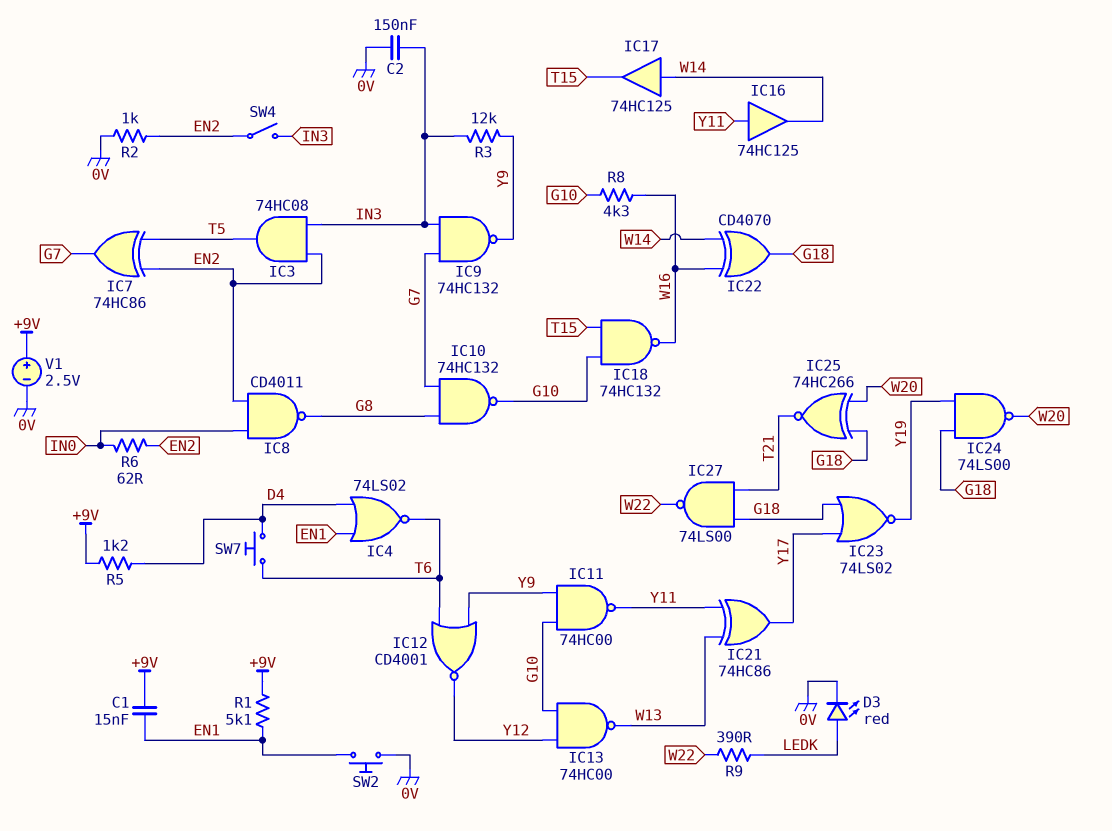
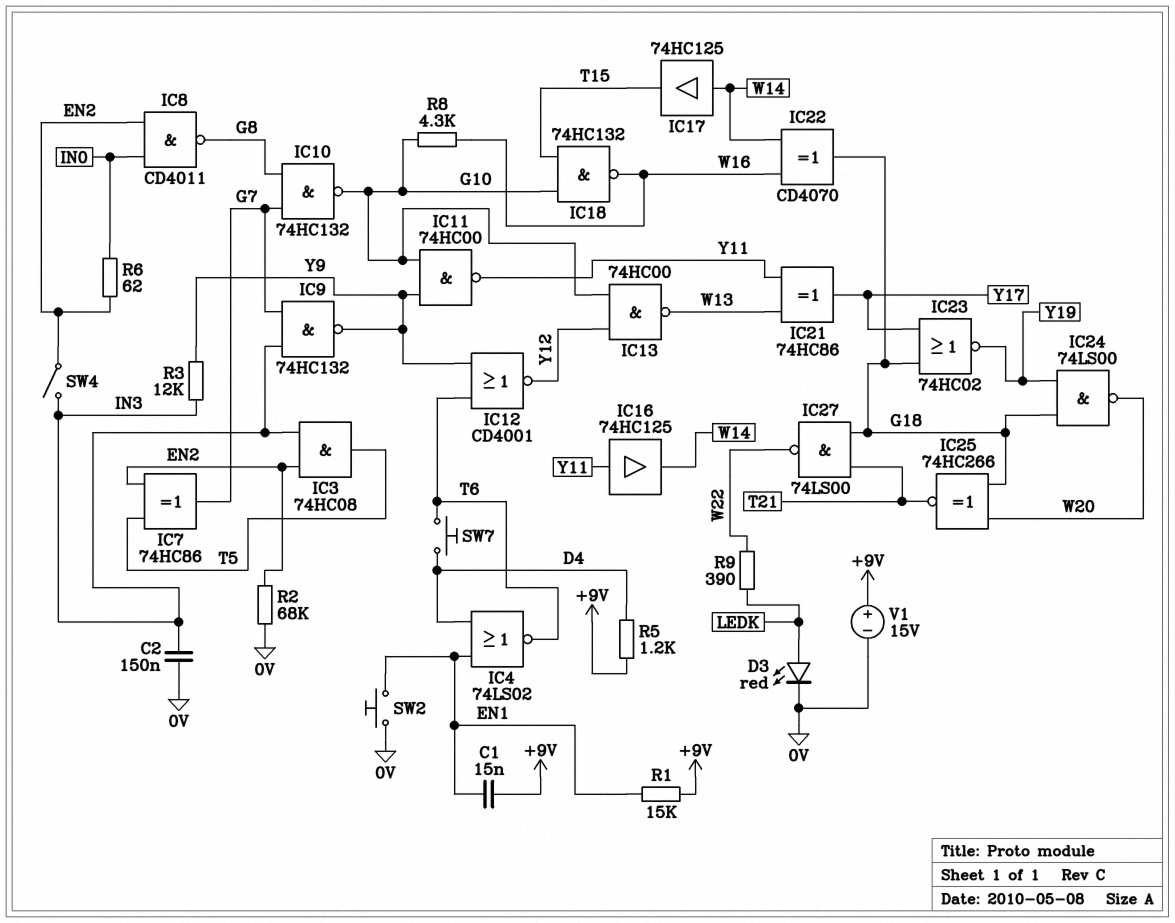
IC23: NOR 74LS02 (in G18, in Y17, out Y19) -> NOR 74HC02 (in G18, in Y17, out Y19)
R1: 5.1k (+9V, EN1) -> 15k (+9V, EN1)
R2: 1k (0V, EN2) -> 68k (0V, EN2)
V1: 2.5V (plus +9V, minus 0V) -> 15V (plus +9V, minus 0V)

